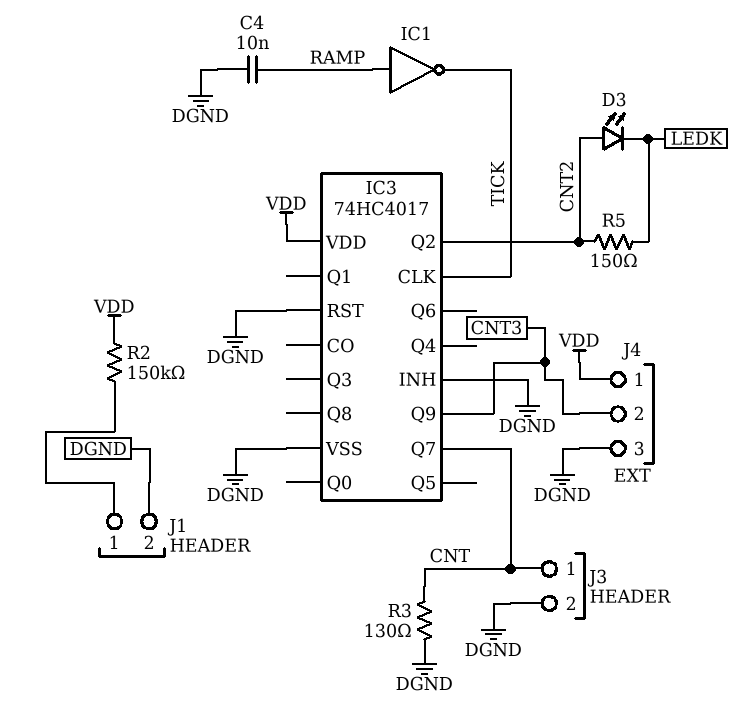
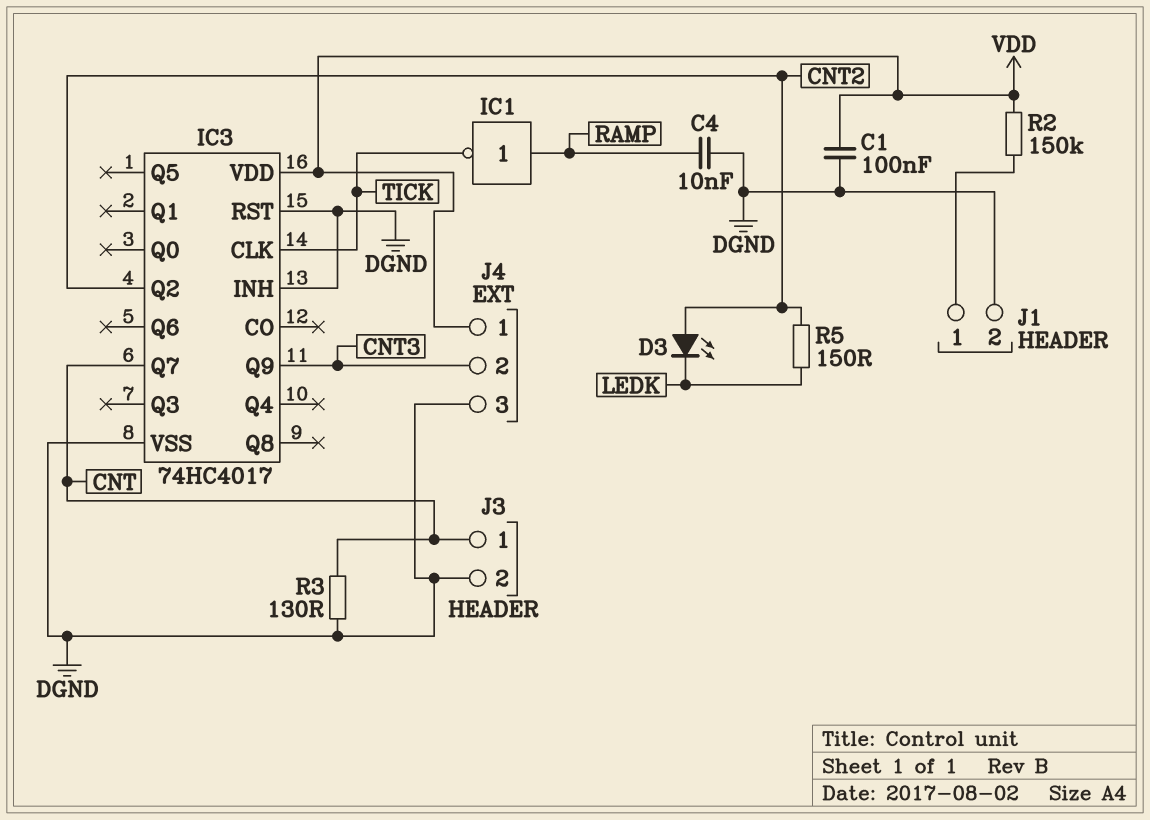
C1: none -> 100nF (DGND, VDD)

